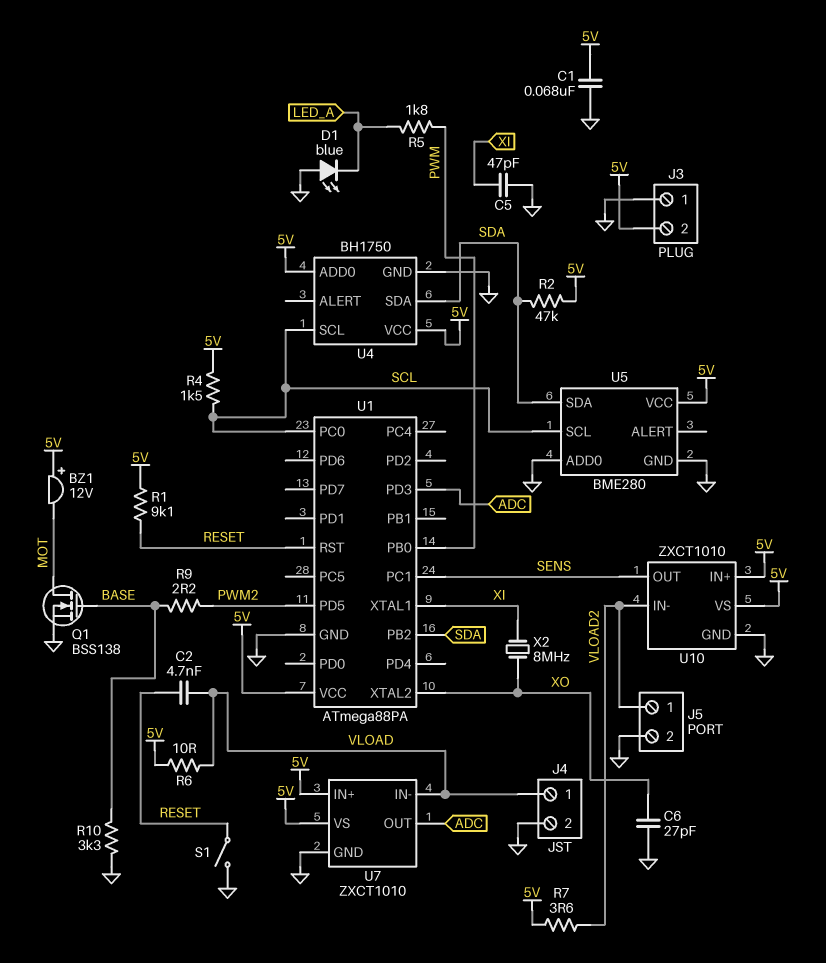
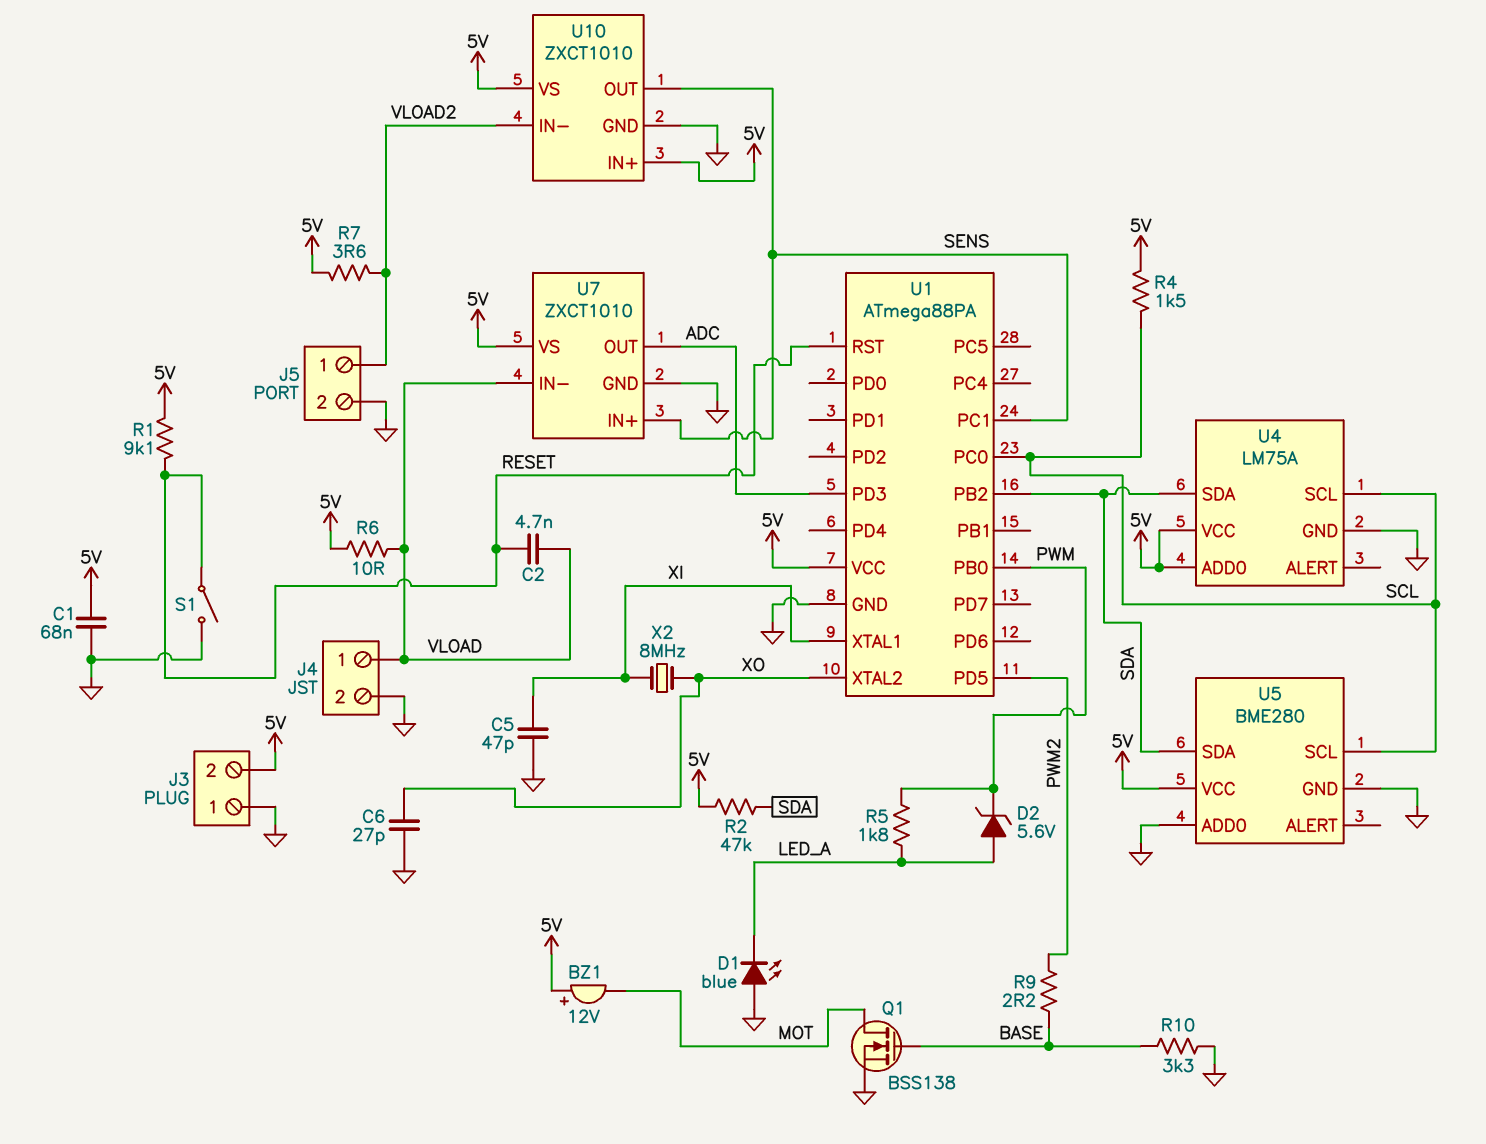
D2: none -> zener 5.6V (A LED_A, K PWM)
U4: BH1750 -> LM75A
U7 pin IN+: 5V -> SENS

